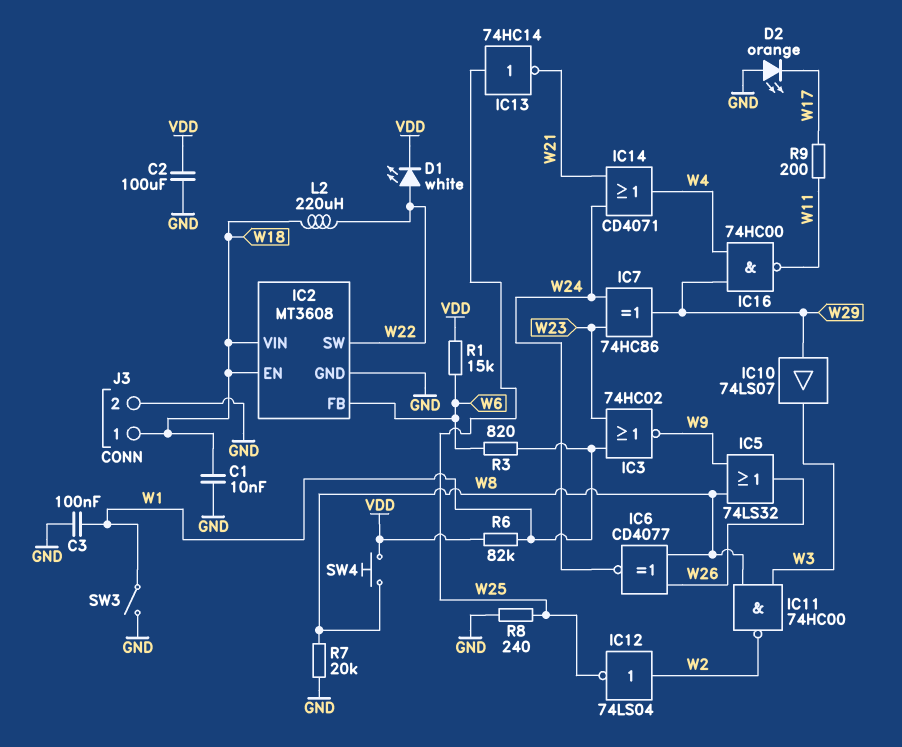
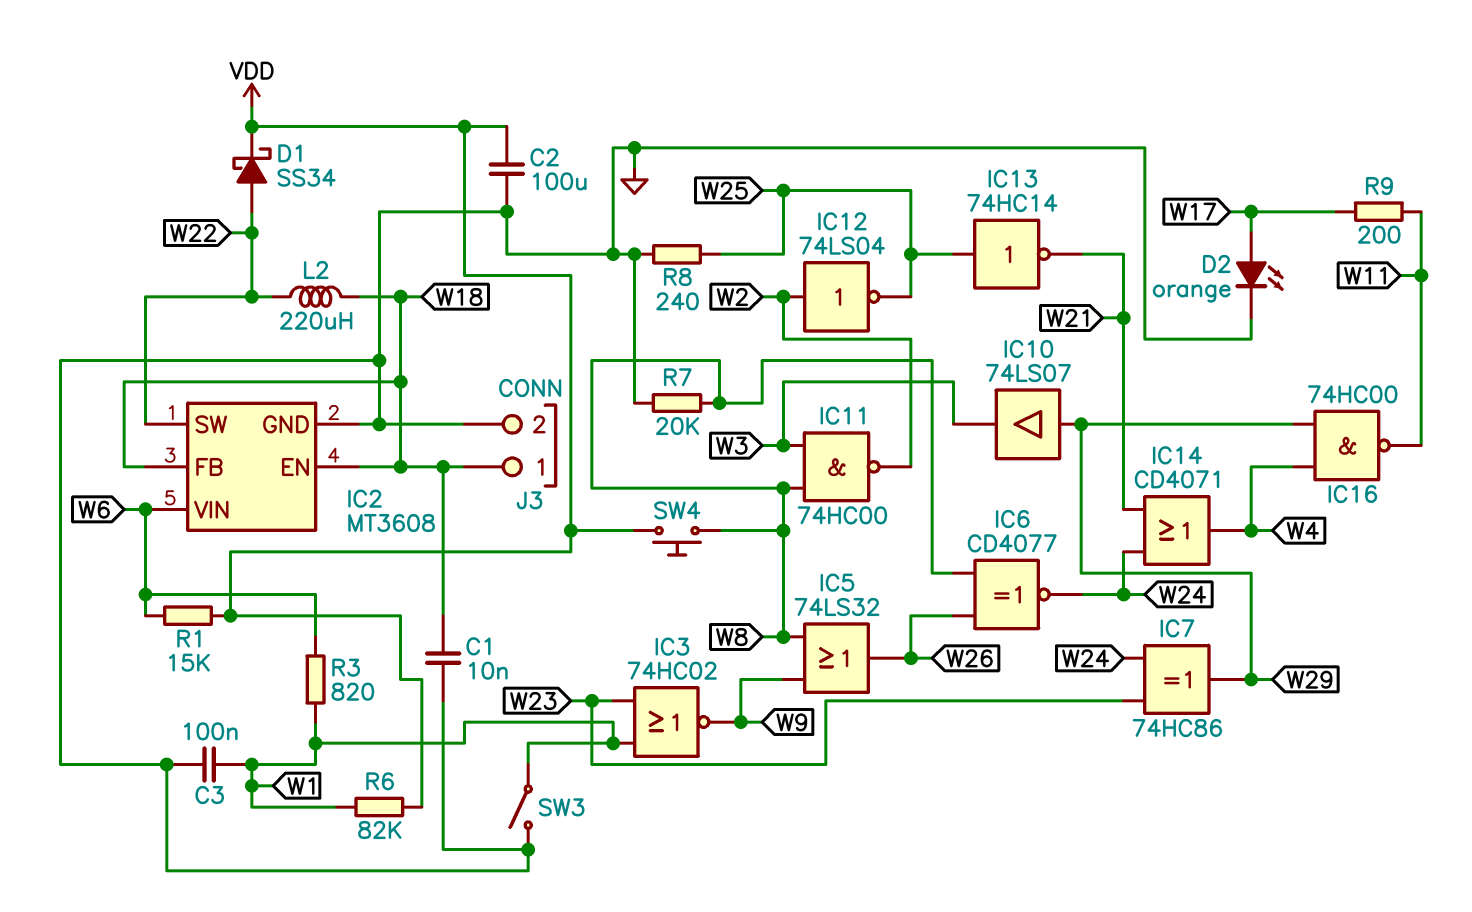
D1: LED white (A W22, K VDD) -> schottky SS34 (A W22, K VDD)
D2: LED orange (A GND, K W17) -> LED orange (A W17, K GND)
IC2 pin FB: W6 -> W18
IC2 pin VIN: W18 -> W6

